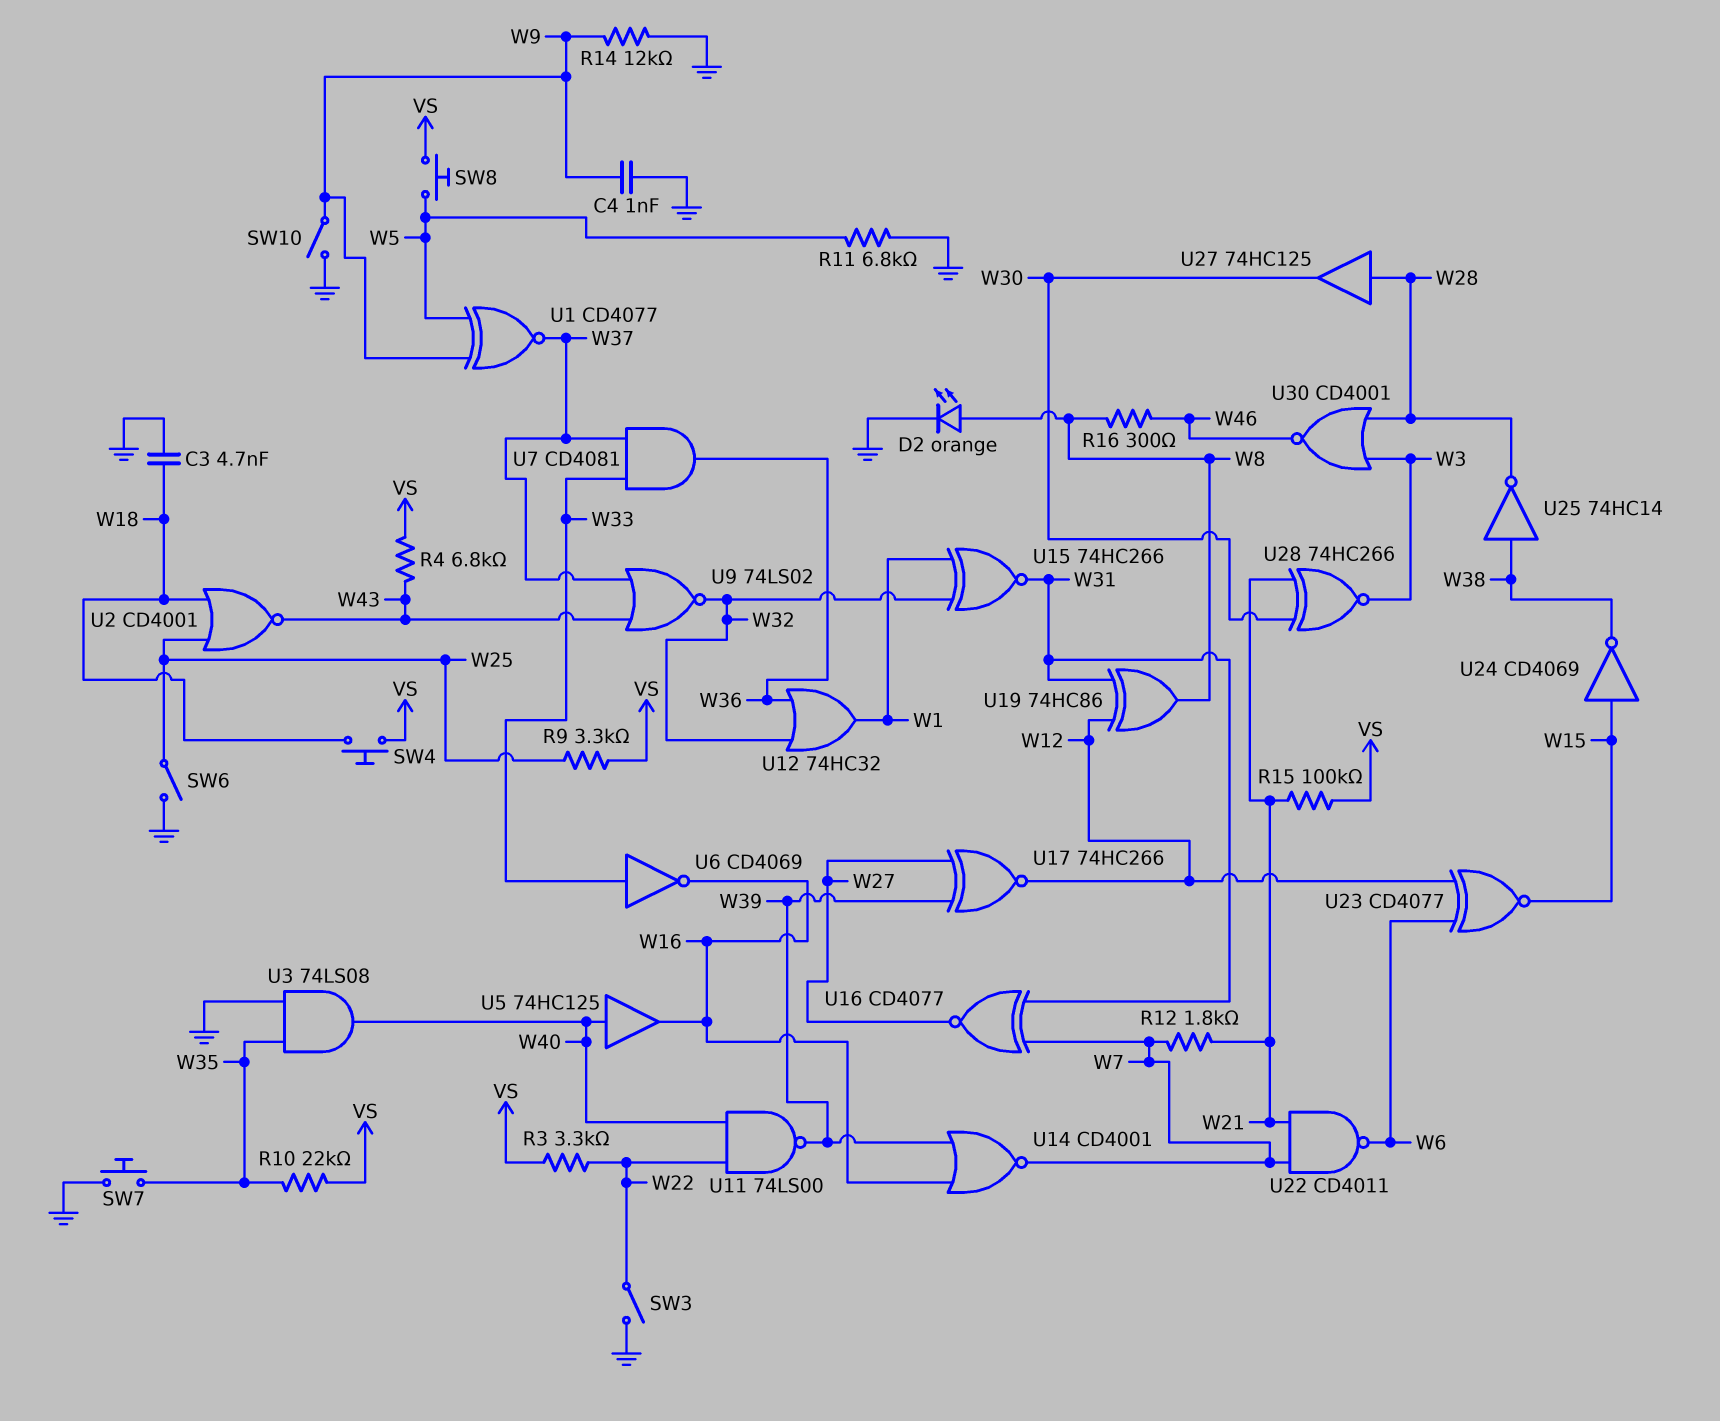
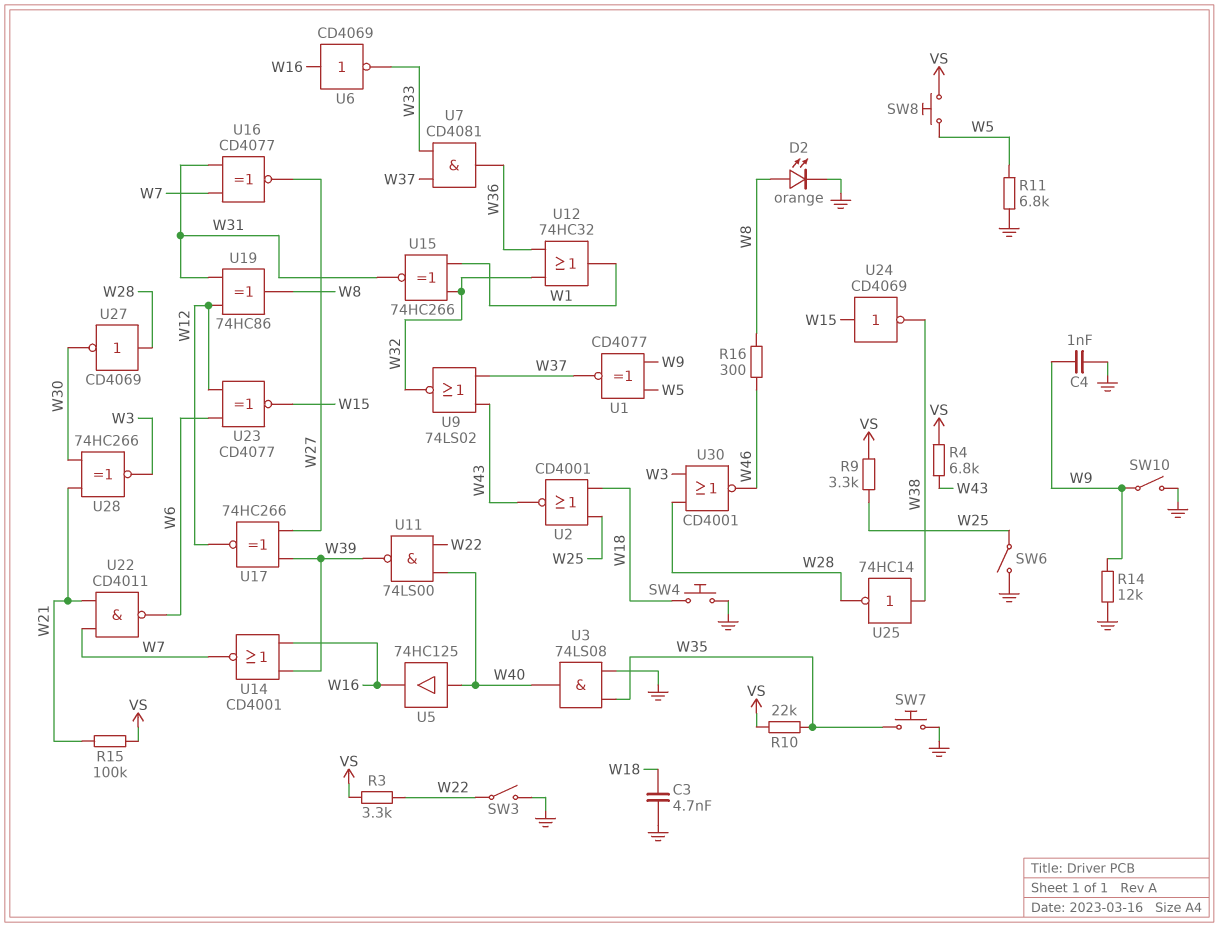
R12: 1.8k (W7, W21) -> none
SW4: button (VS, W18) -> button (GND, W18)
U6: NOT CD4069 (in W33, out W16) -> NOT CD4069 (in W16, out W33)
U27: buffer 74HC125 (in W28, out W30) -> NOT CD4069 (in W28, out W30)

